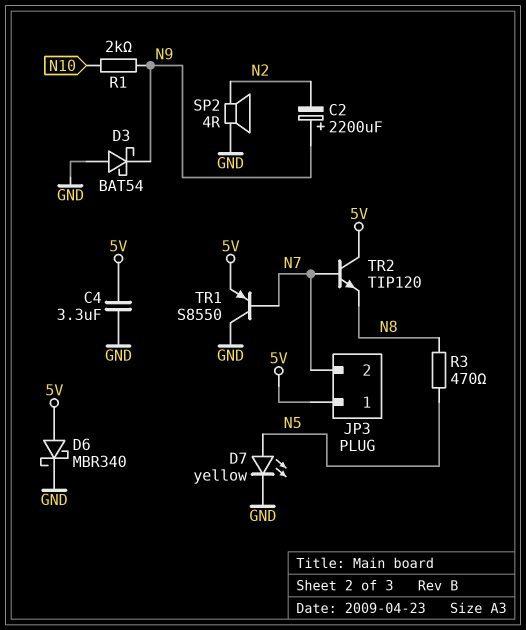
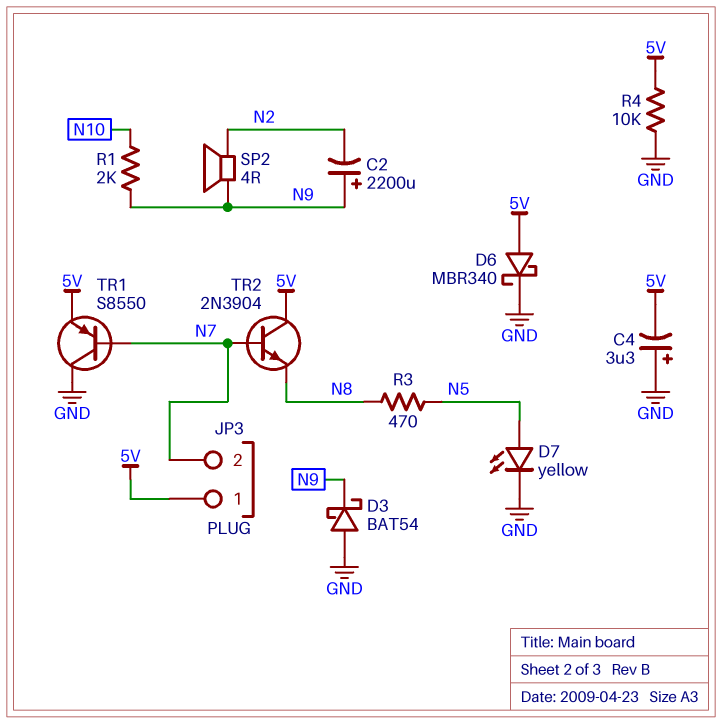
C4: 3.3uF (5V, GND) -> 3.3uF (plus GND, minus 5V)
R4: none -> 10k (5V, GND)
SP2: speaker 4R (GND, N2) -> speaker 4R (N2, N9)
TR2: NPN TIP120 (B N7, C 5V, E N8) -> NPN 2N3904 (B N7, C 5V, E N8)

